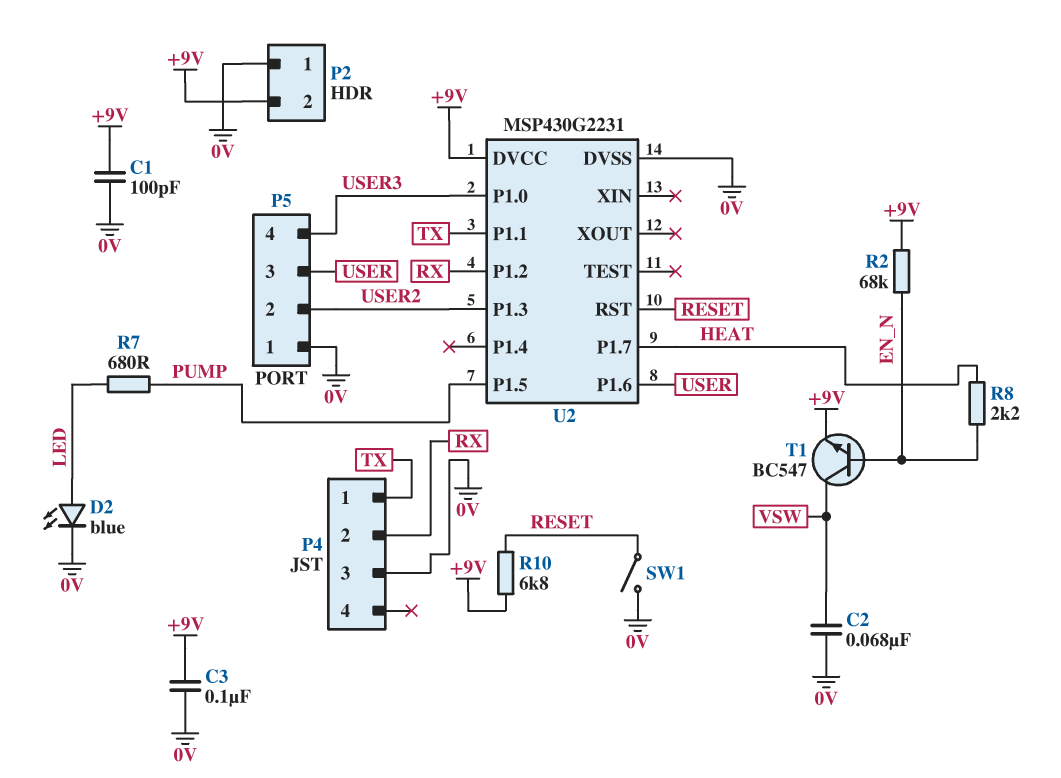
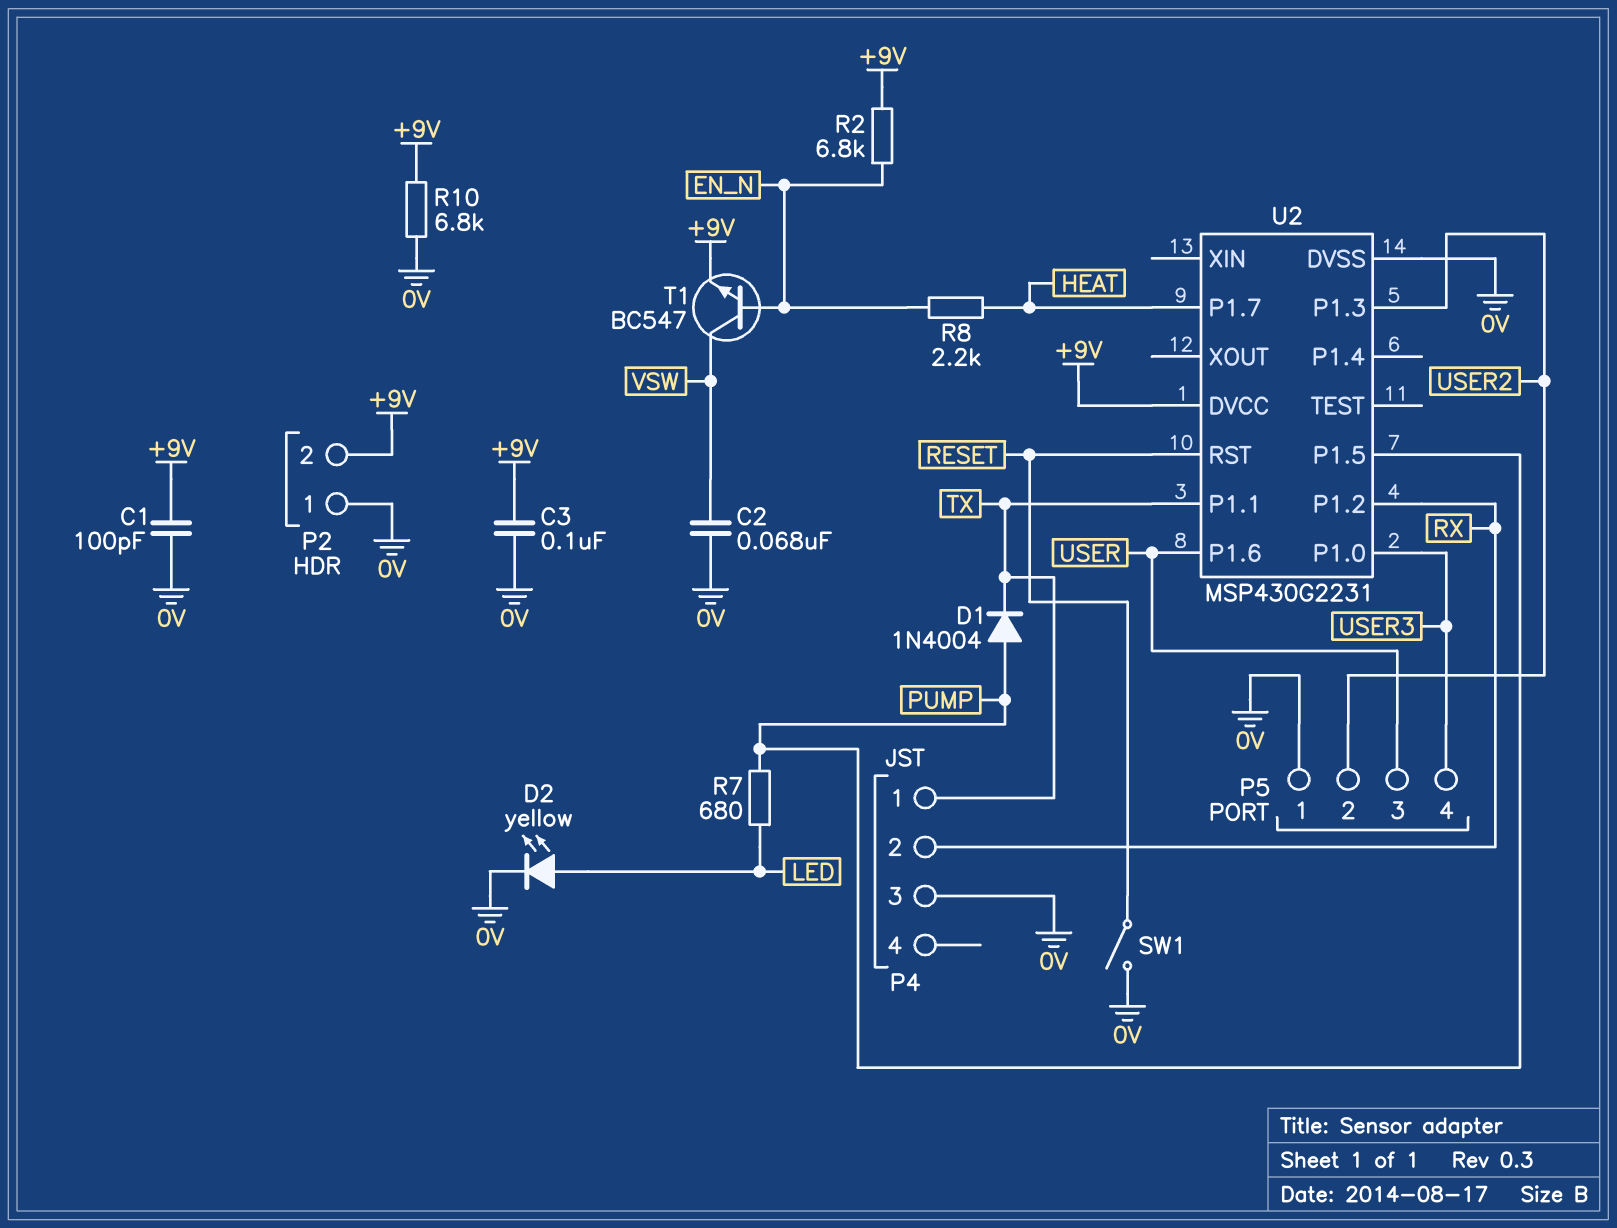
D1: none -> diode 1N4004 (A PUMP, K TX)
D2: LED blue (A LED, K 0V) -> LED yellow (A LED, K 0V)
R2: 68k (+9V, EN_N) -> 6.8k (+9V, EN_N)
R10: 6.8k (+9V, RESET) -> 6.8k (+9V, 0V)

